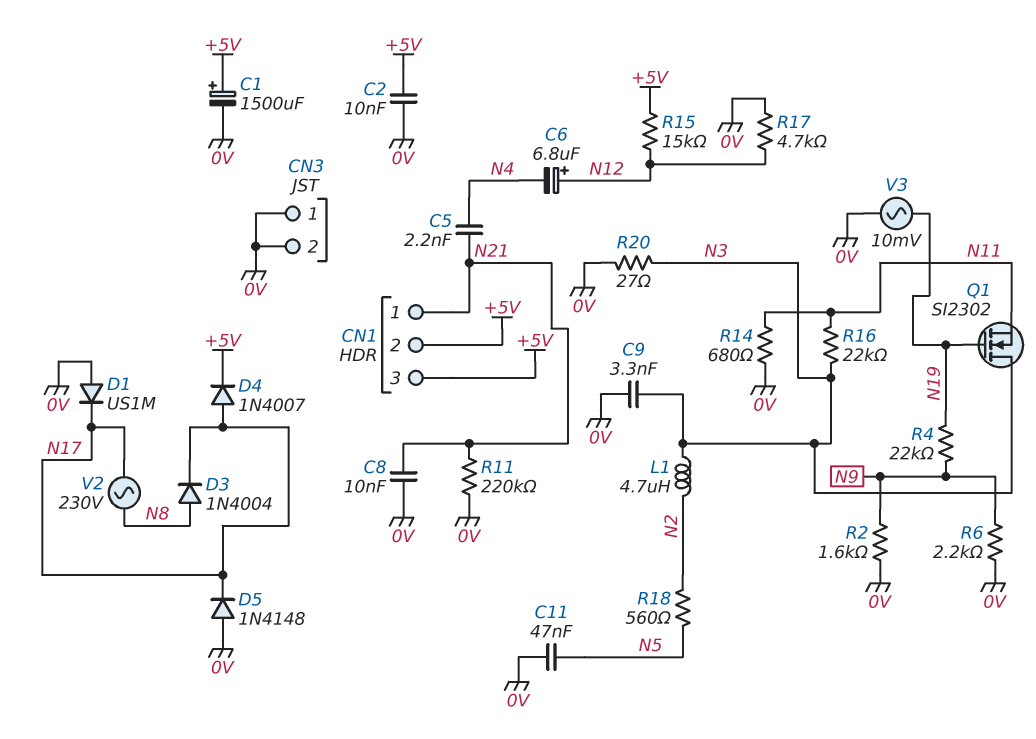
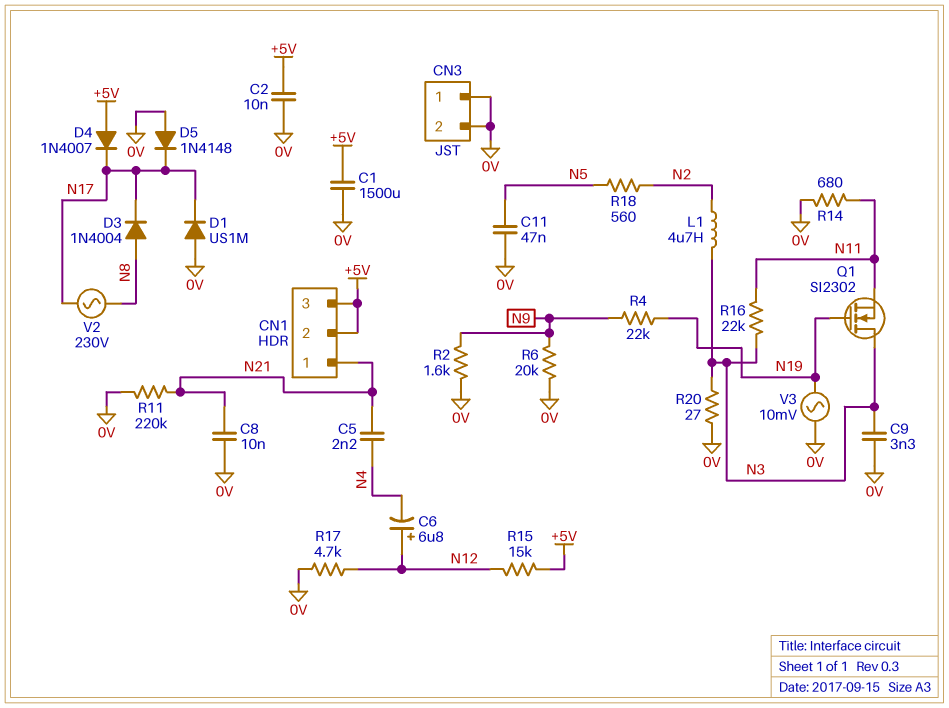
C1: 1500uF (plus +5V, minus 0V) -> 1500uF (+5V, 0V)
D4: diode 1N4007 (A N17, K +5V) -> diode 1N4007 (A +5V, K N17)
R6: 2.2k (0V, N9) -> 20k (0V, N9)

